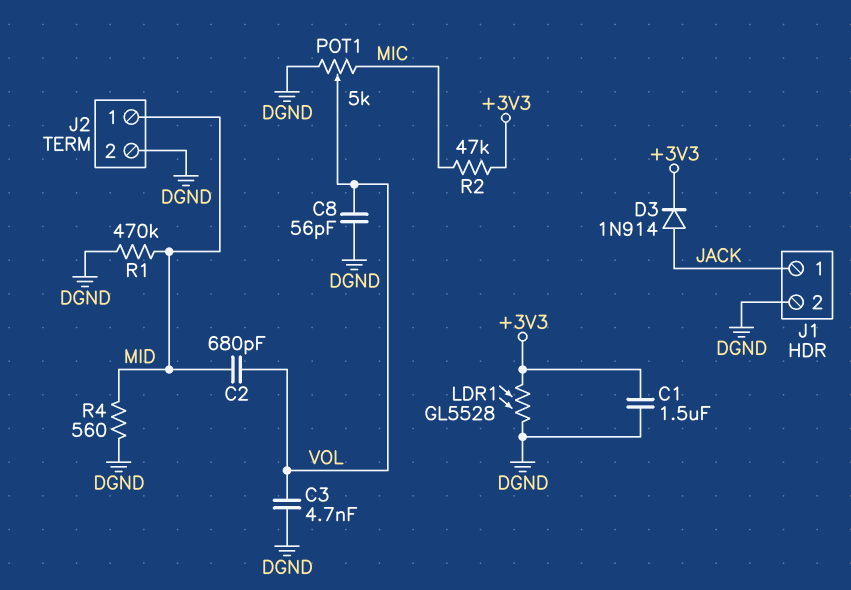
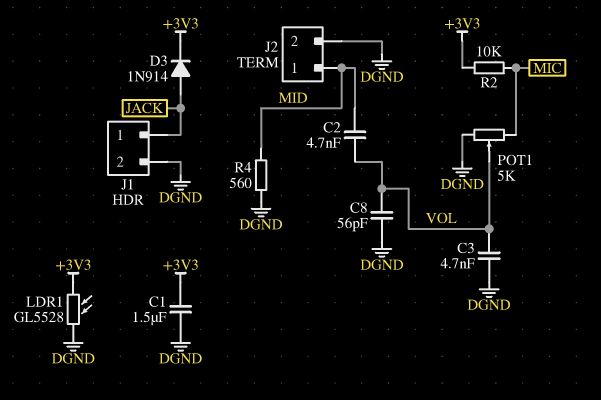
C2: 680pF (MID, VOL) -> 4.7nF (MID, VOL)
R1: 470k (DGND, MID) -> none
R2: 47k (+3V3, MIC) -> 10k (+3V3, MIC)

